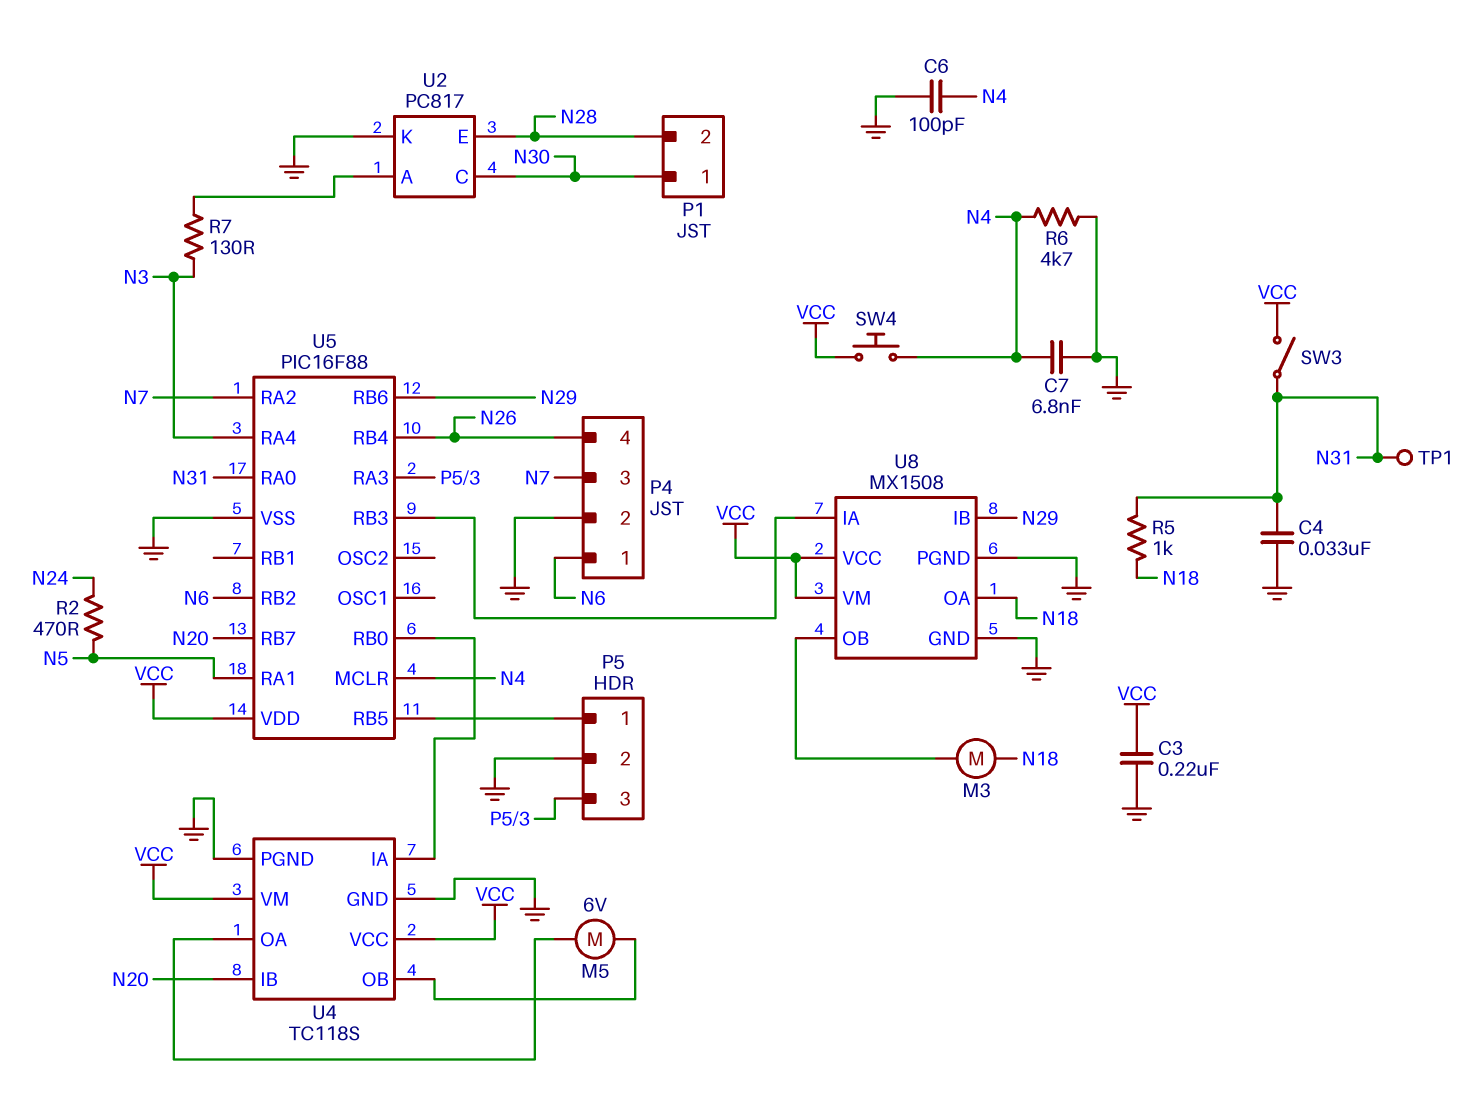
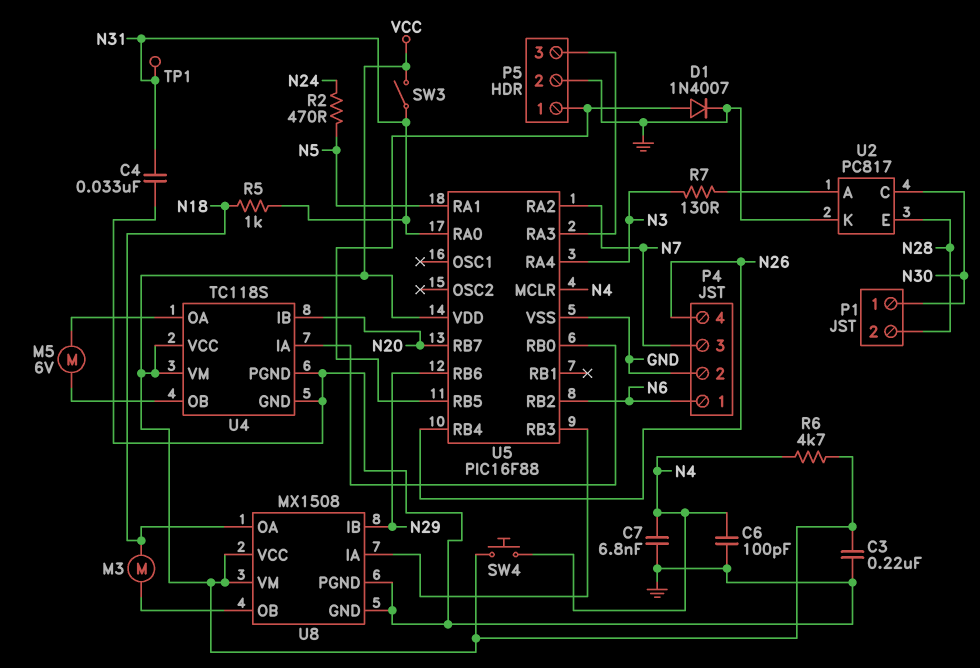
D1: none -> diode 1N4007 (A P5/1, K GND)
R6: 4.7k (GND, N4) -> 4.7k (N4, VCC)

